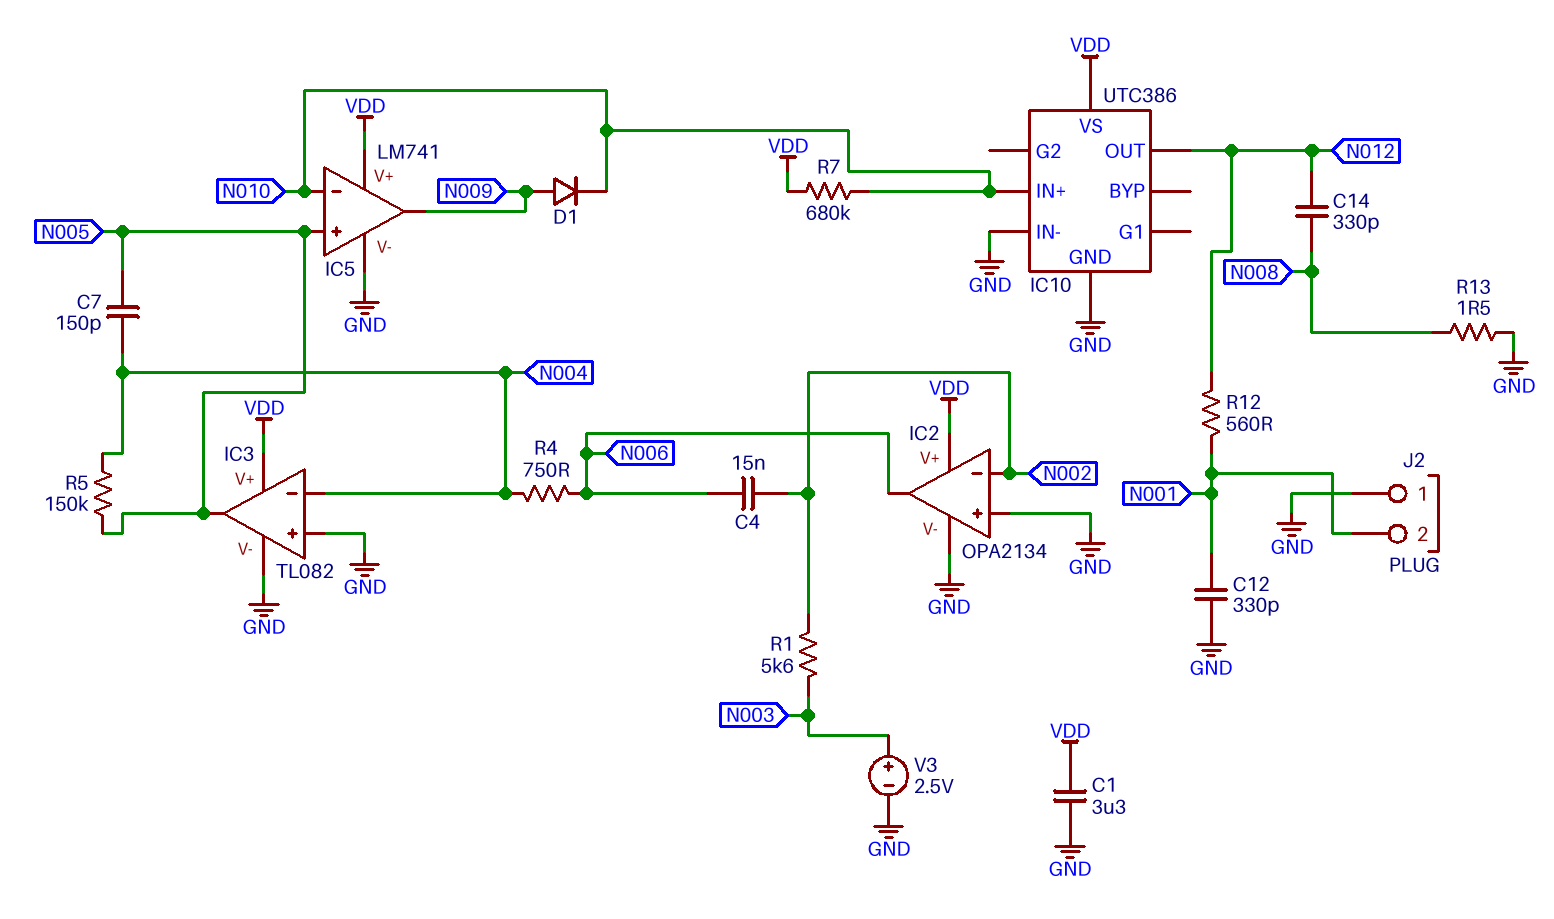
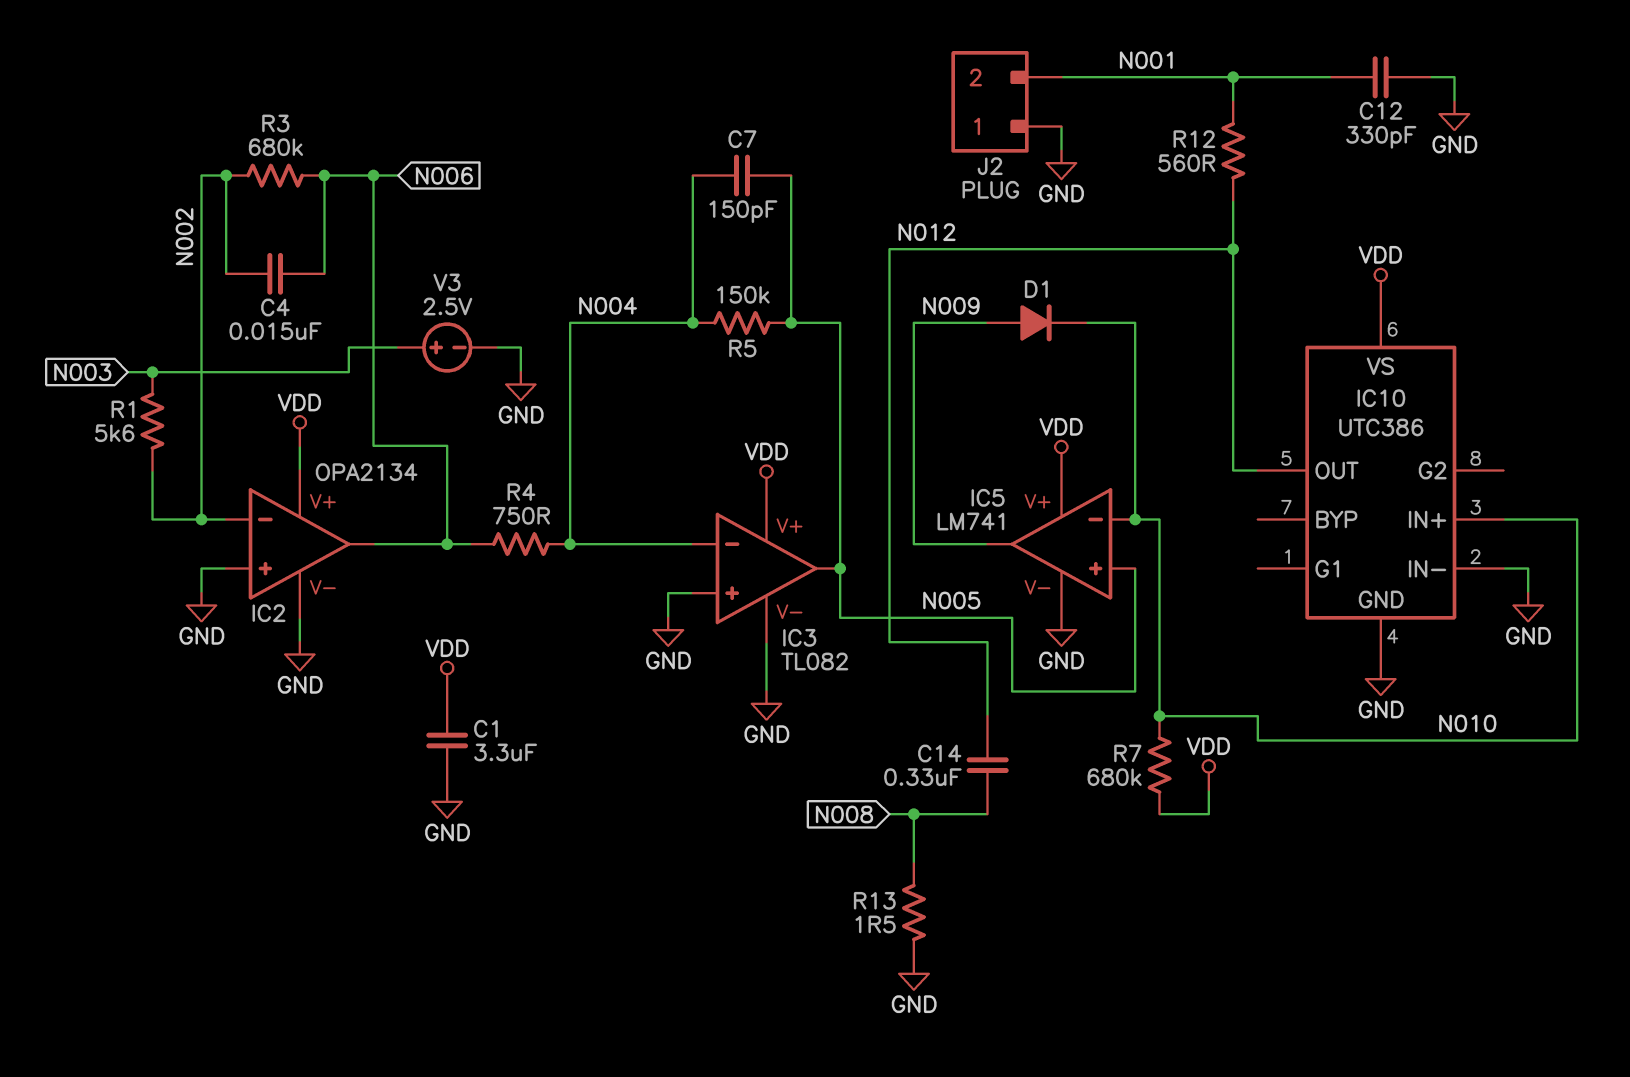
C14: 330pF (N008, N012) -> 330nF (N008, N012)
R3: none -> 680k (N002, N006)

